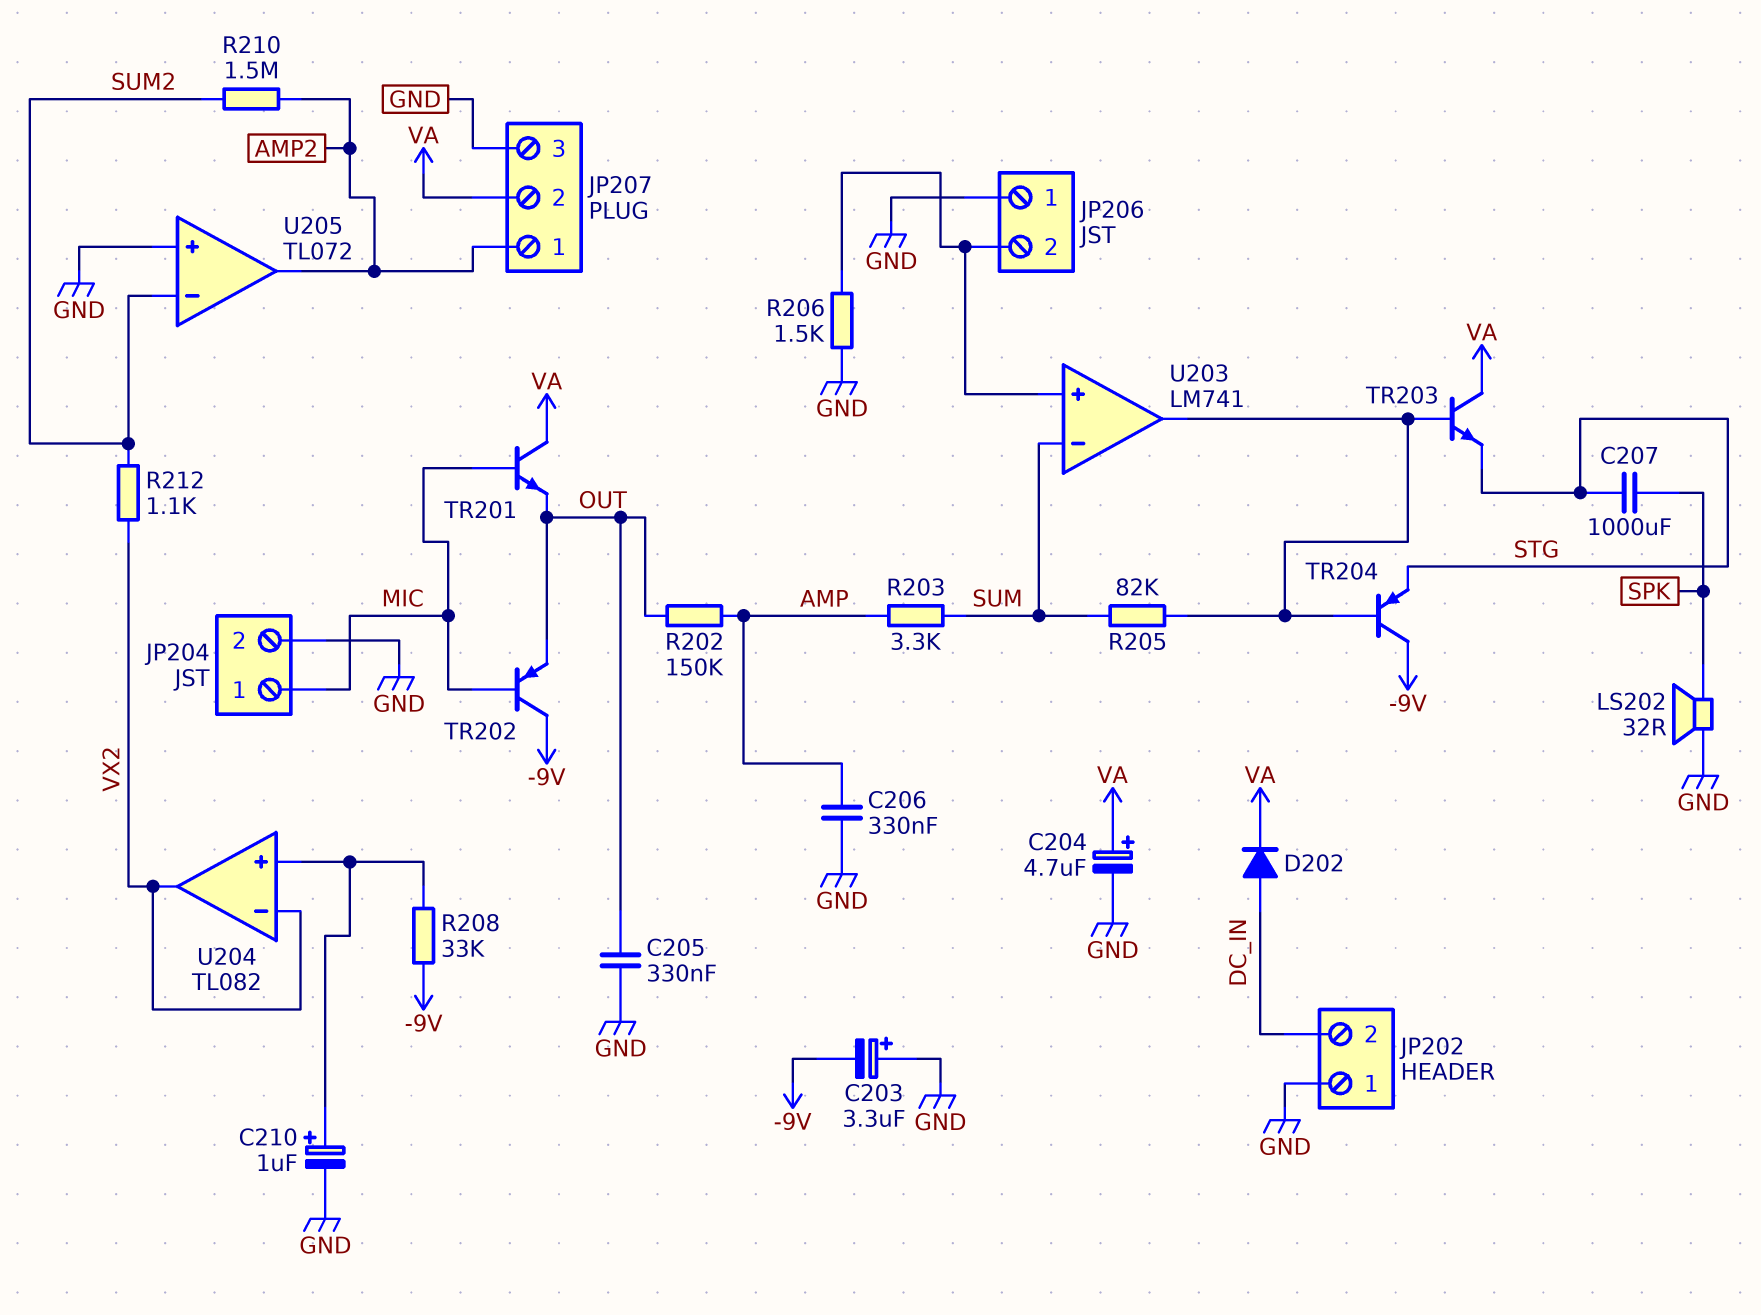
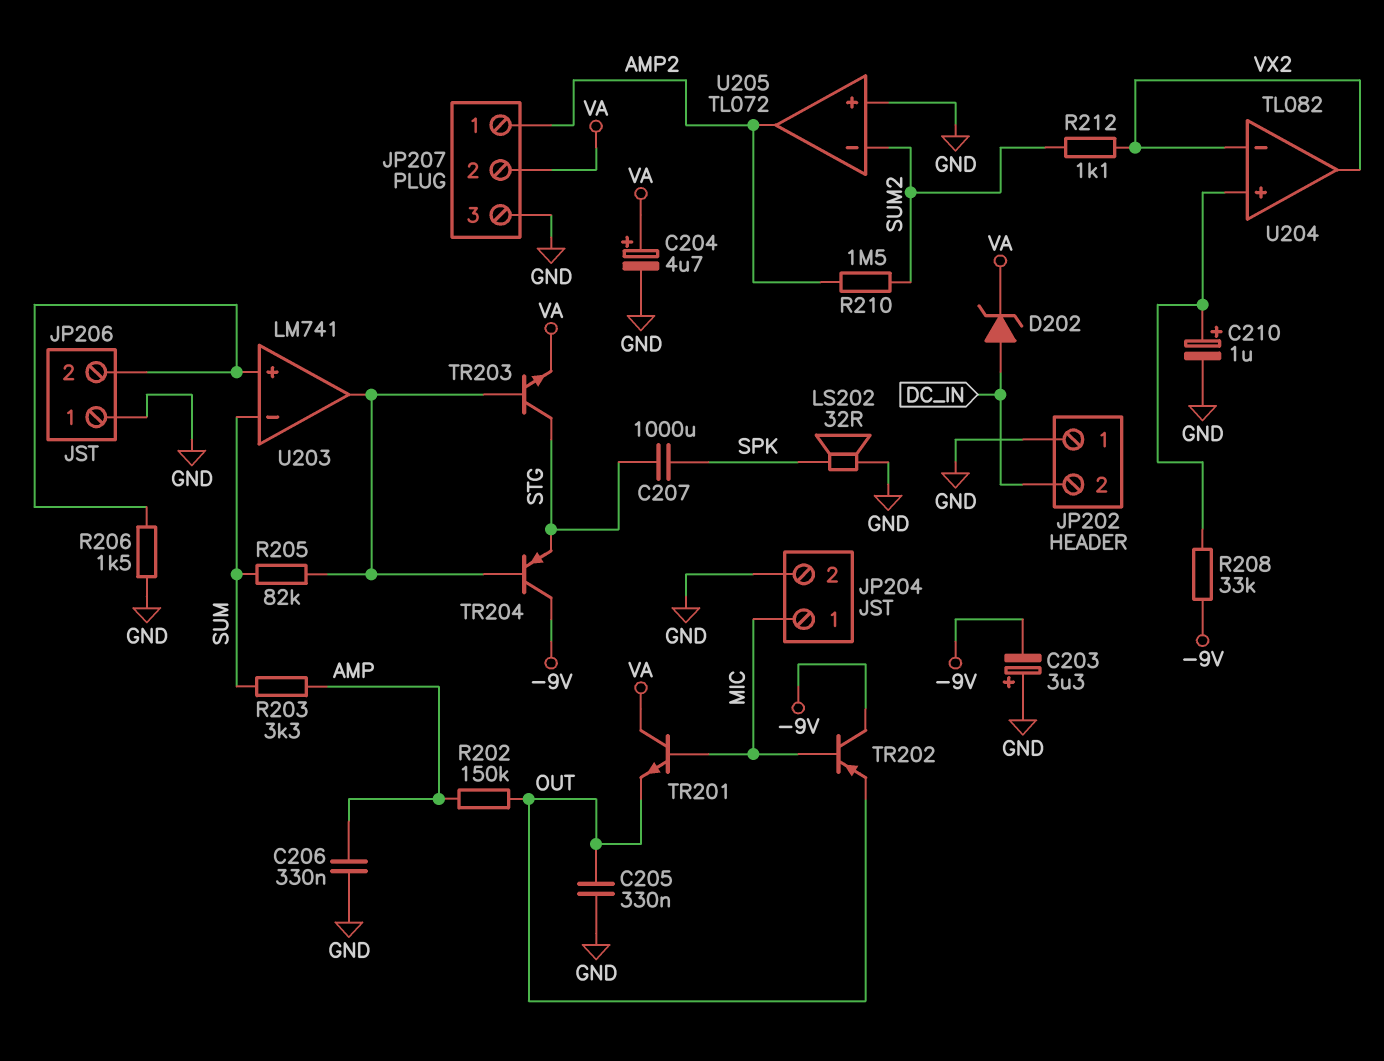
D202: diode (A DC_IN, K VA) -> zener (A DC_IN, K VA)
TR203: NPN (B U203/out, C VA, E STG) -> NPN (B U203/out, C STG, E VA)

